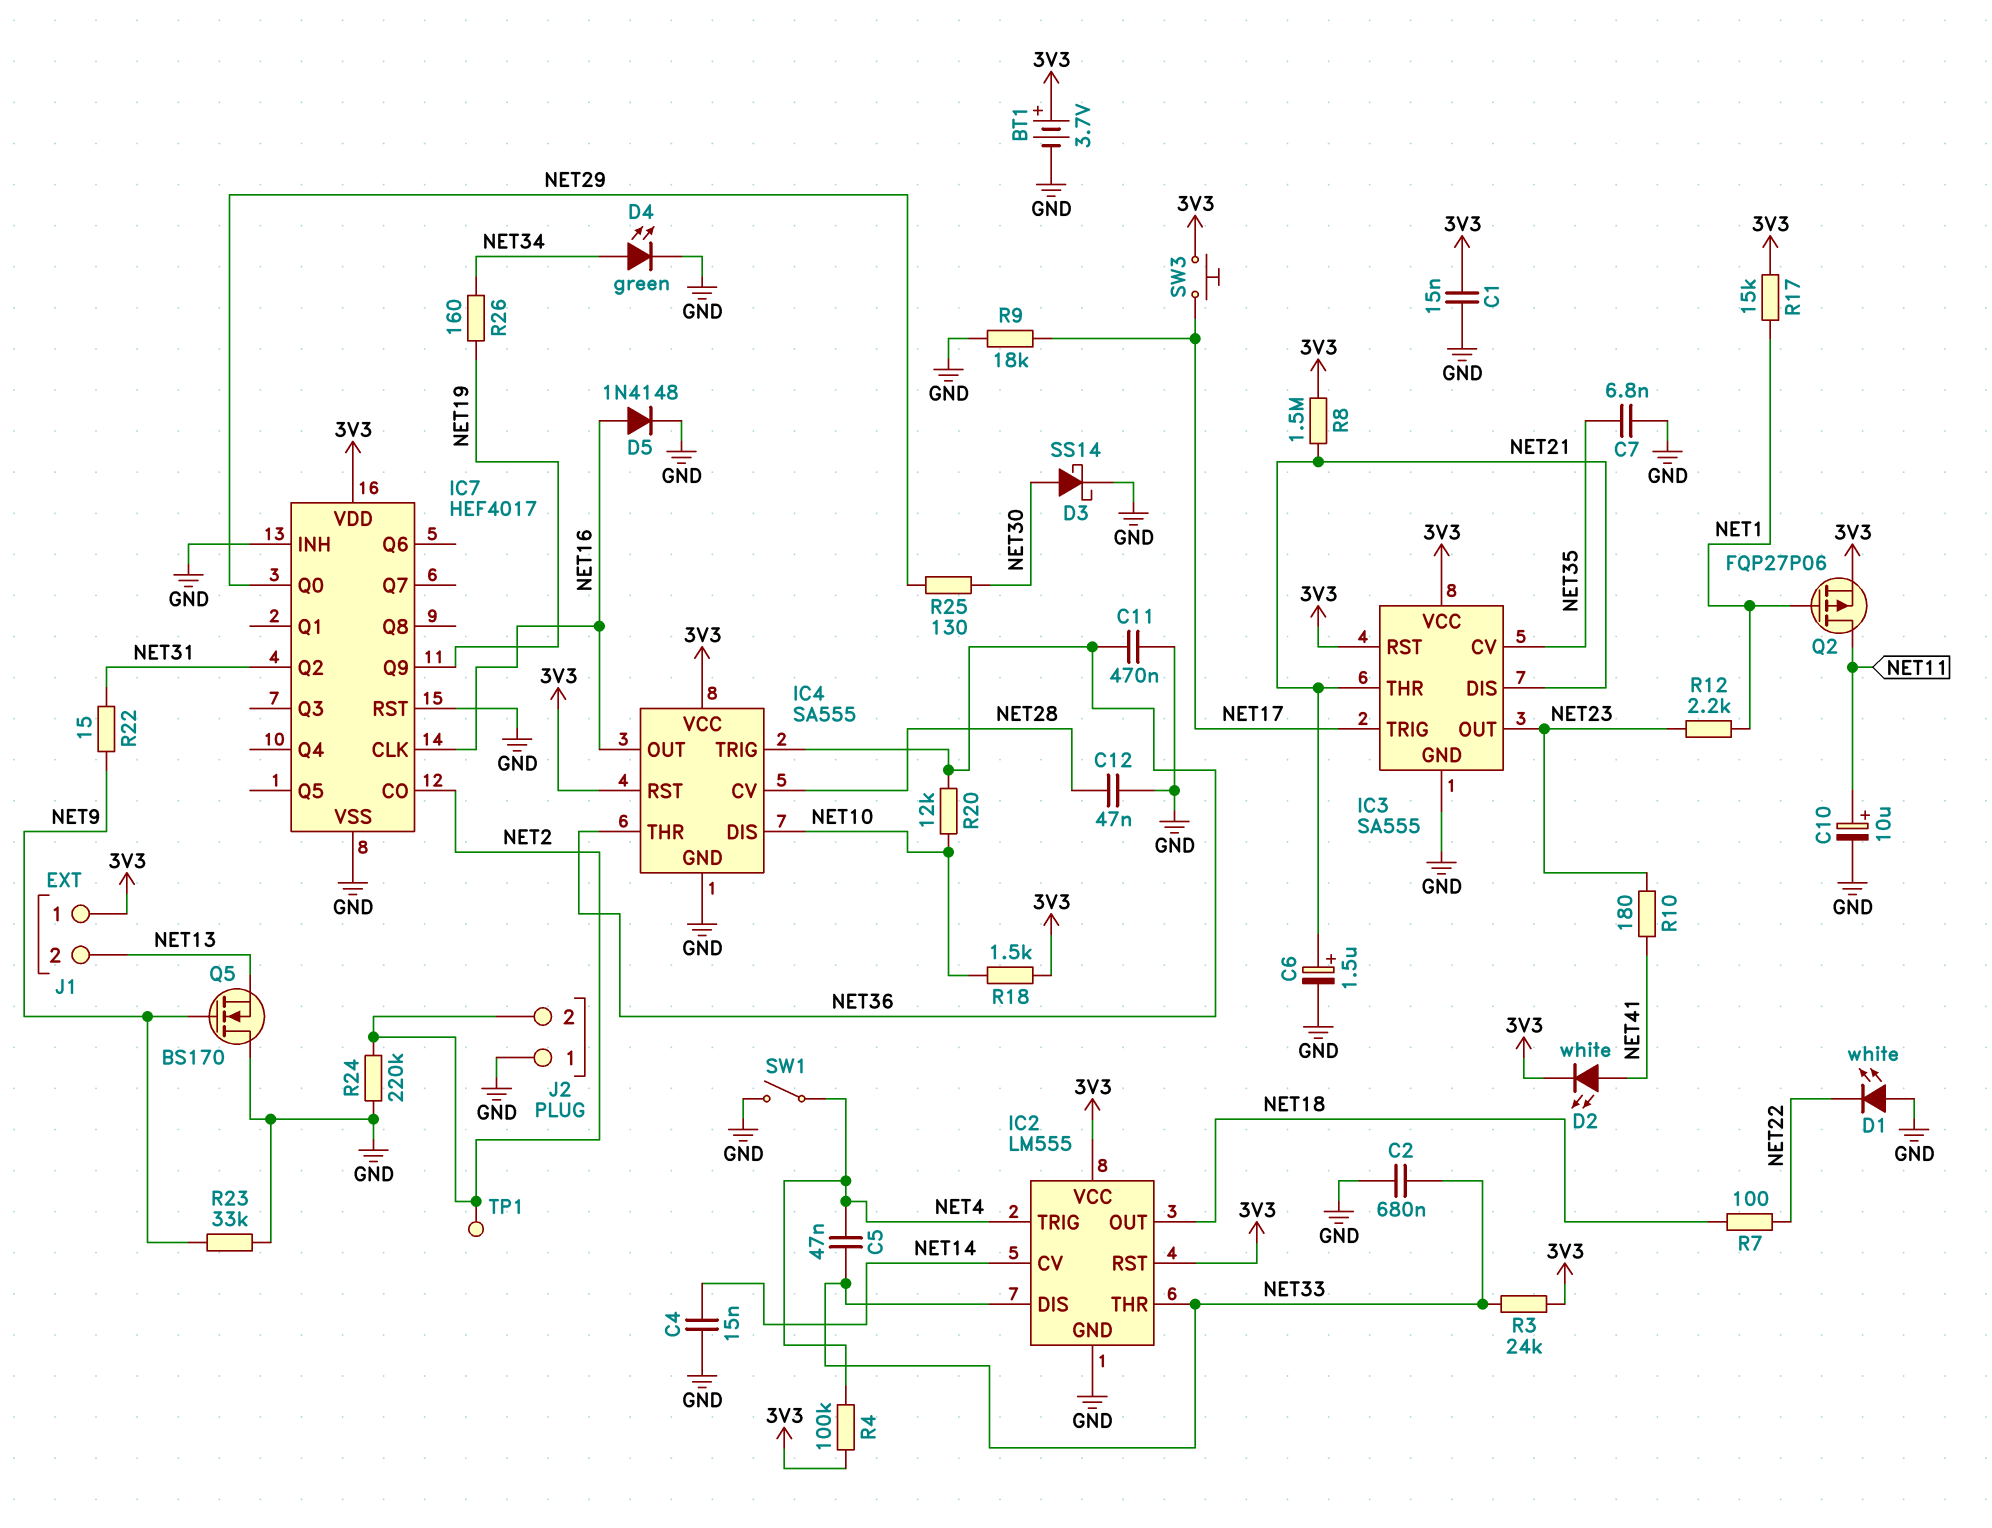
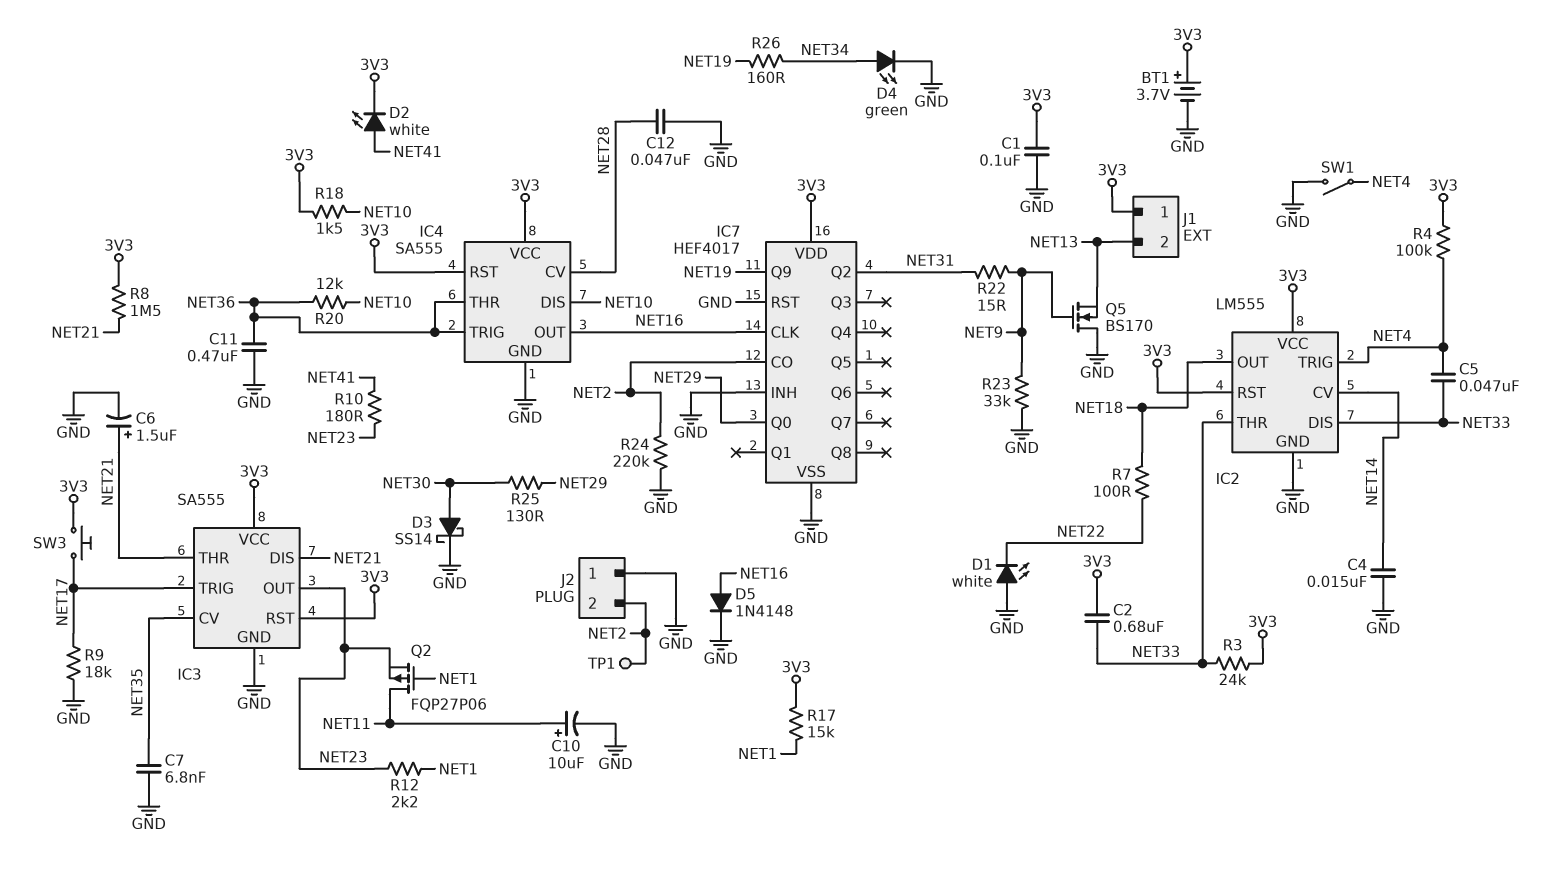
C1: 15nF (3V3, GND) -> 100nF (3V3, GND)
C2: 680nF (GND, NET33) -> 680nF (3V3, NET33)
Q2: PMOS FQP27P06 (G NET1, D NET11, S 3V3) -> PMOS FQP27P06 (G NET1, D NET11, S NET23)

